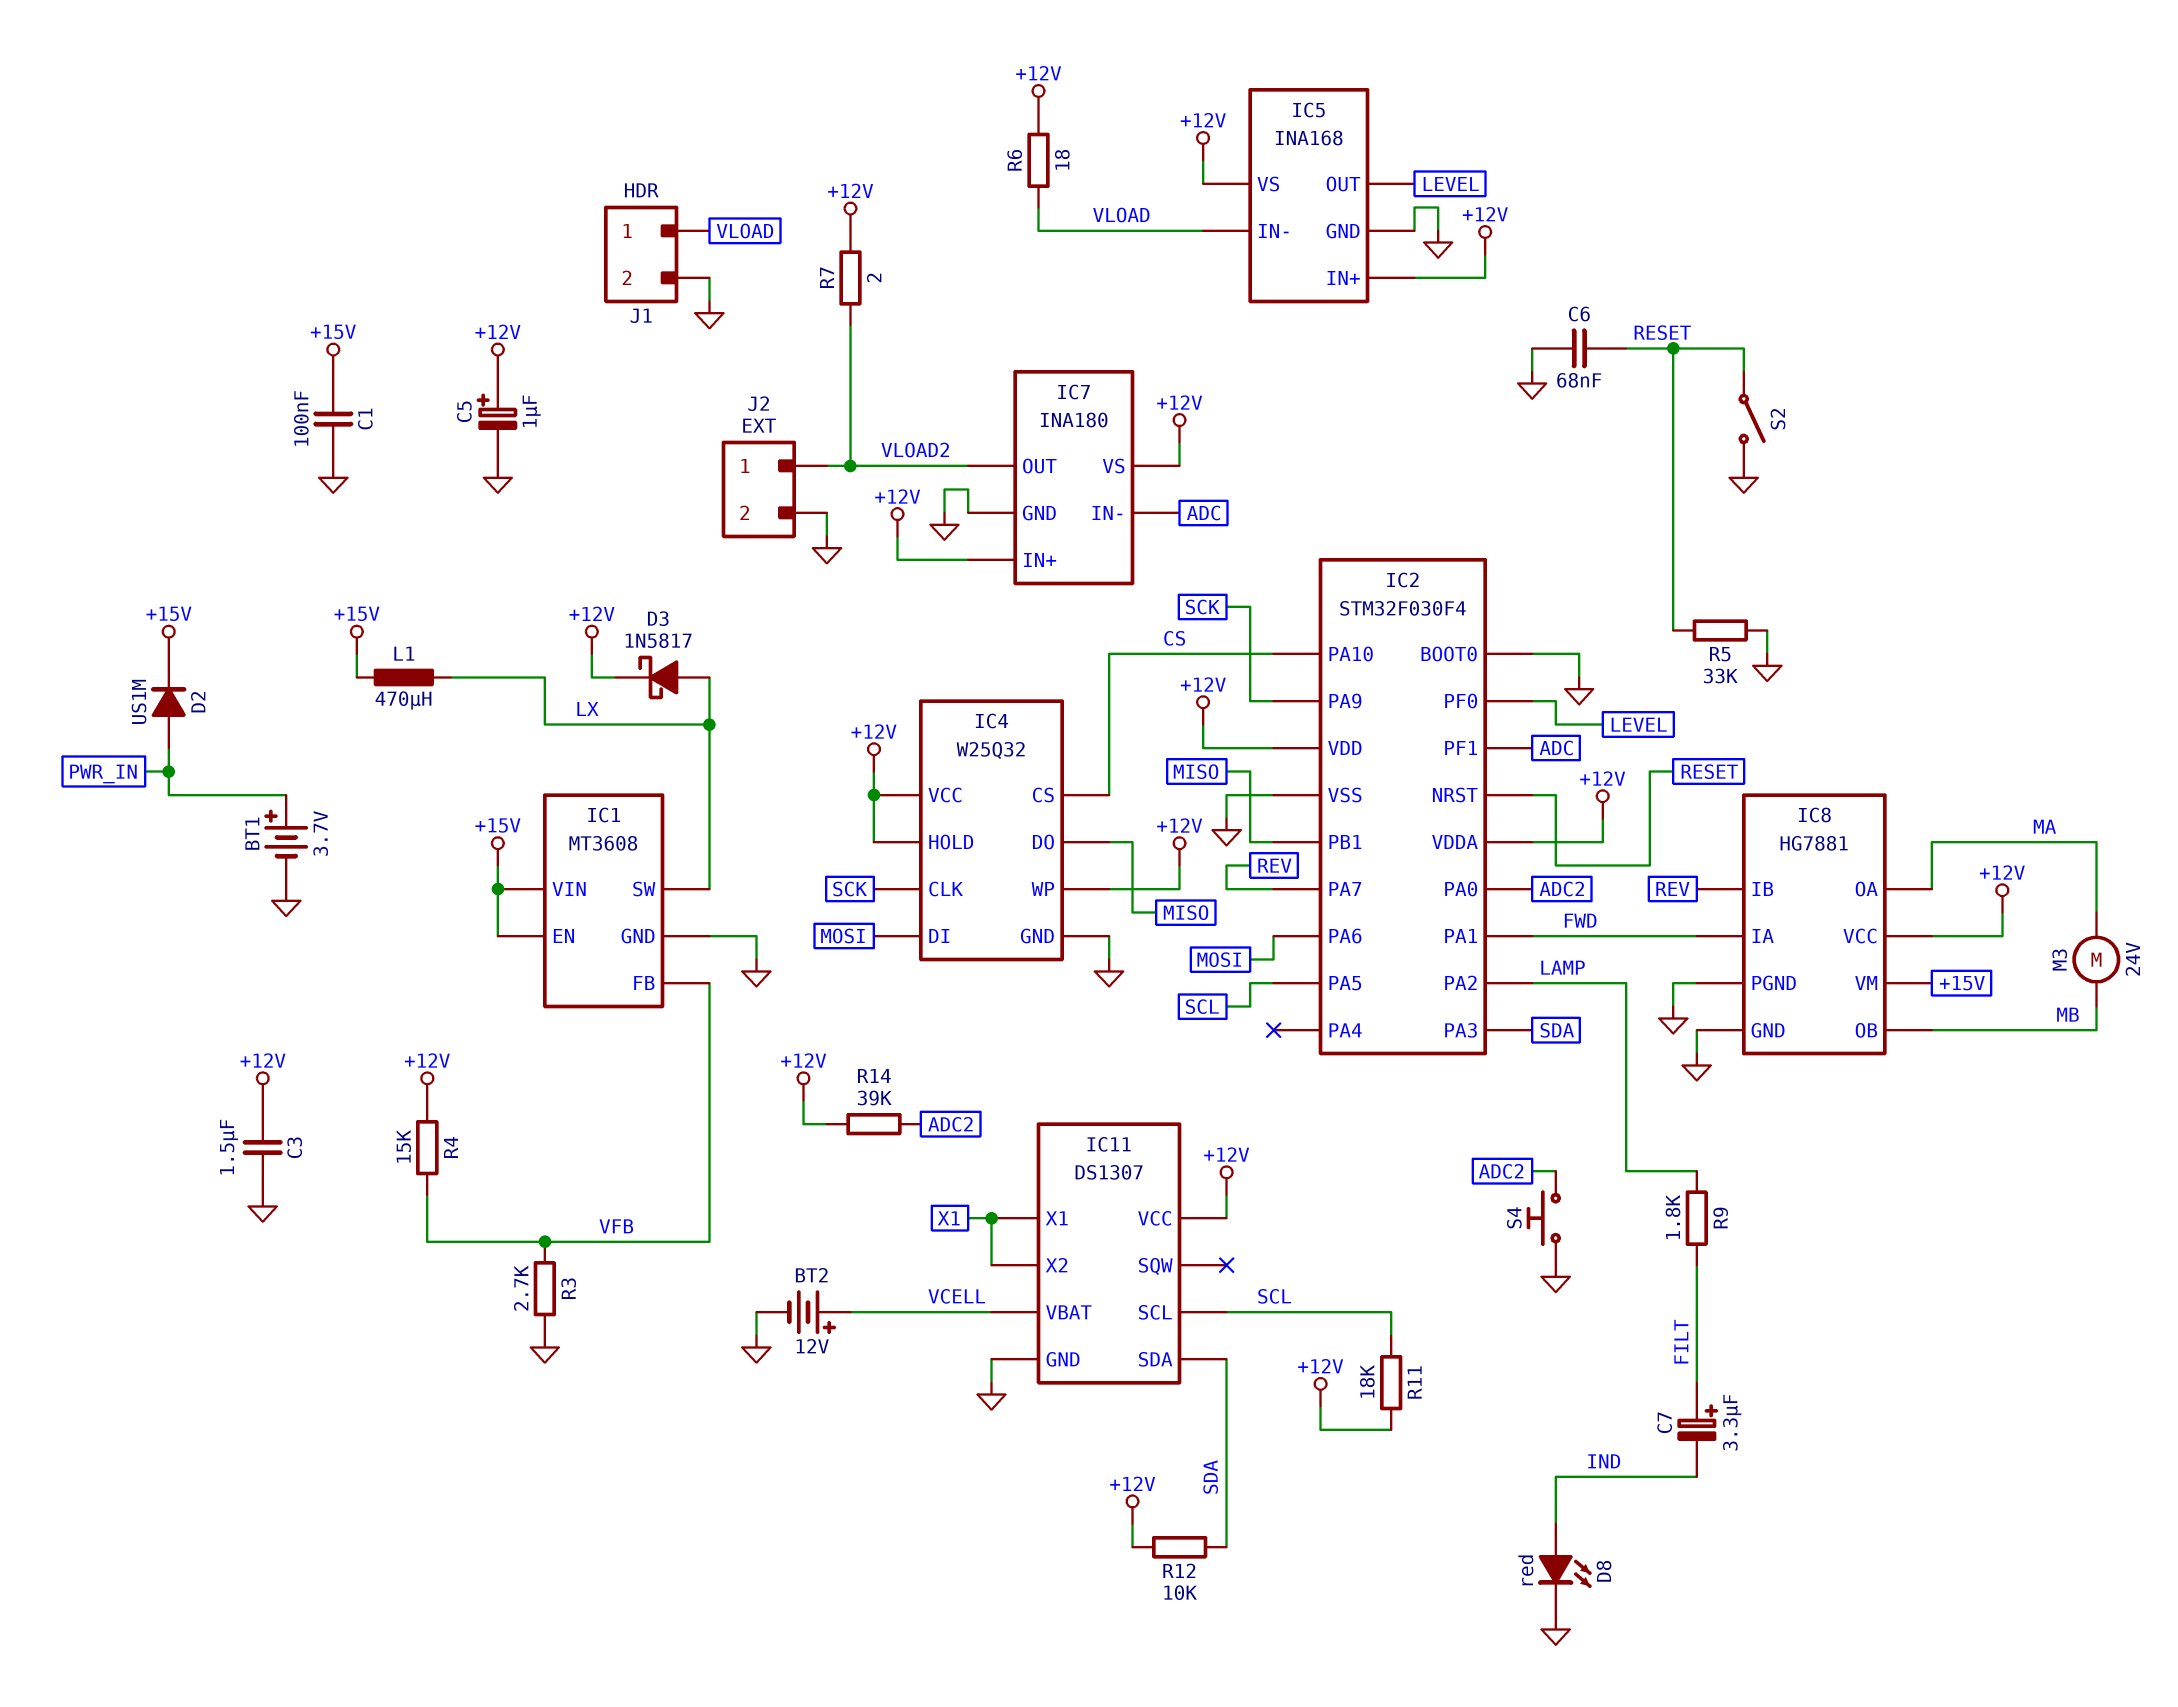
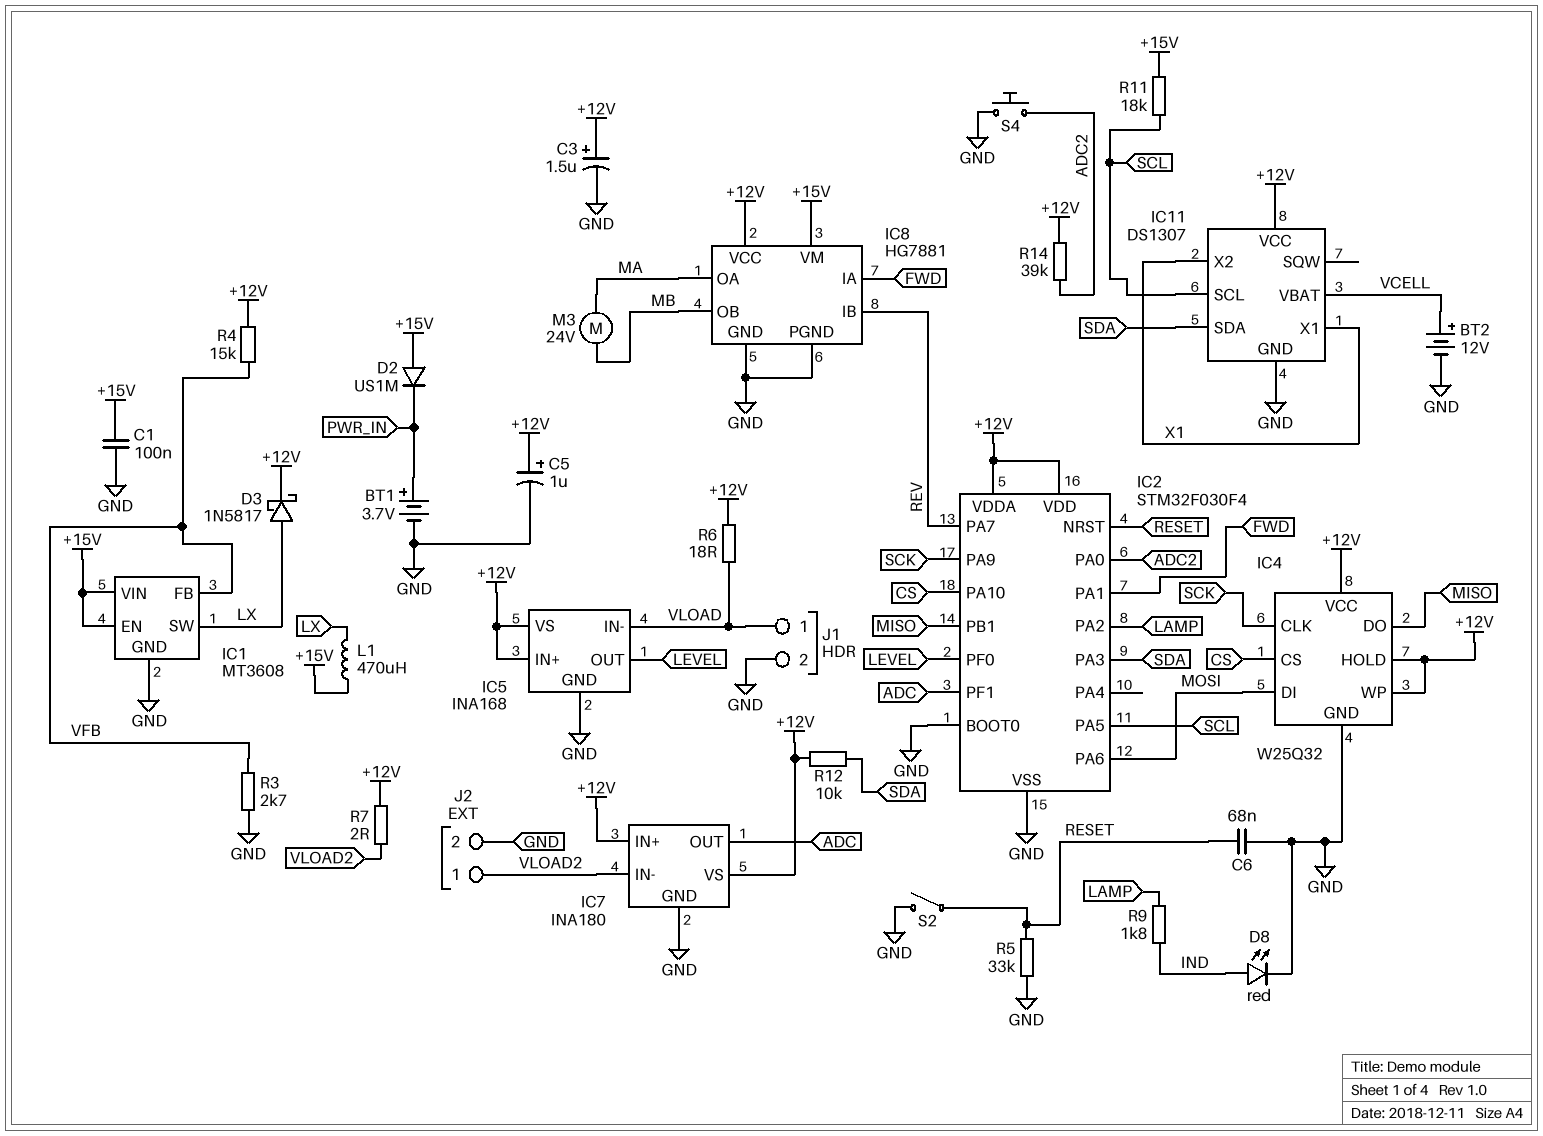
C3: 1.5uF (+12V, GND) -> 1.5uF (plus +12V, minus GND)
C7: 3.3uF (plus FILT, minus IND) -> none
D2: diode US1M (A PWR_IN, K +15V) -> diode US1M (A +15V, K PWR_IN)
IC7 pin IN-: ADC -> VLOAD2
IC7 pin OUT: VLOAD2 -> ADC
R9: 1.8k (FILT, LAMP) -> 1.8k (IND, LAMP)
R11: 18k (+12V, SCL) -> 18k (+15V, SCL)

